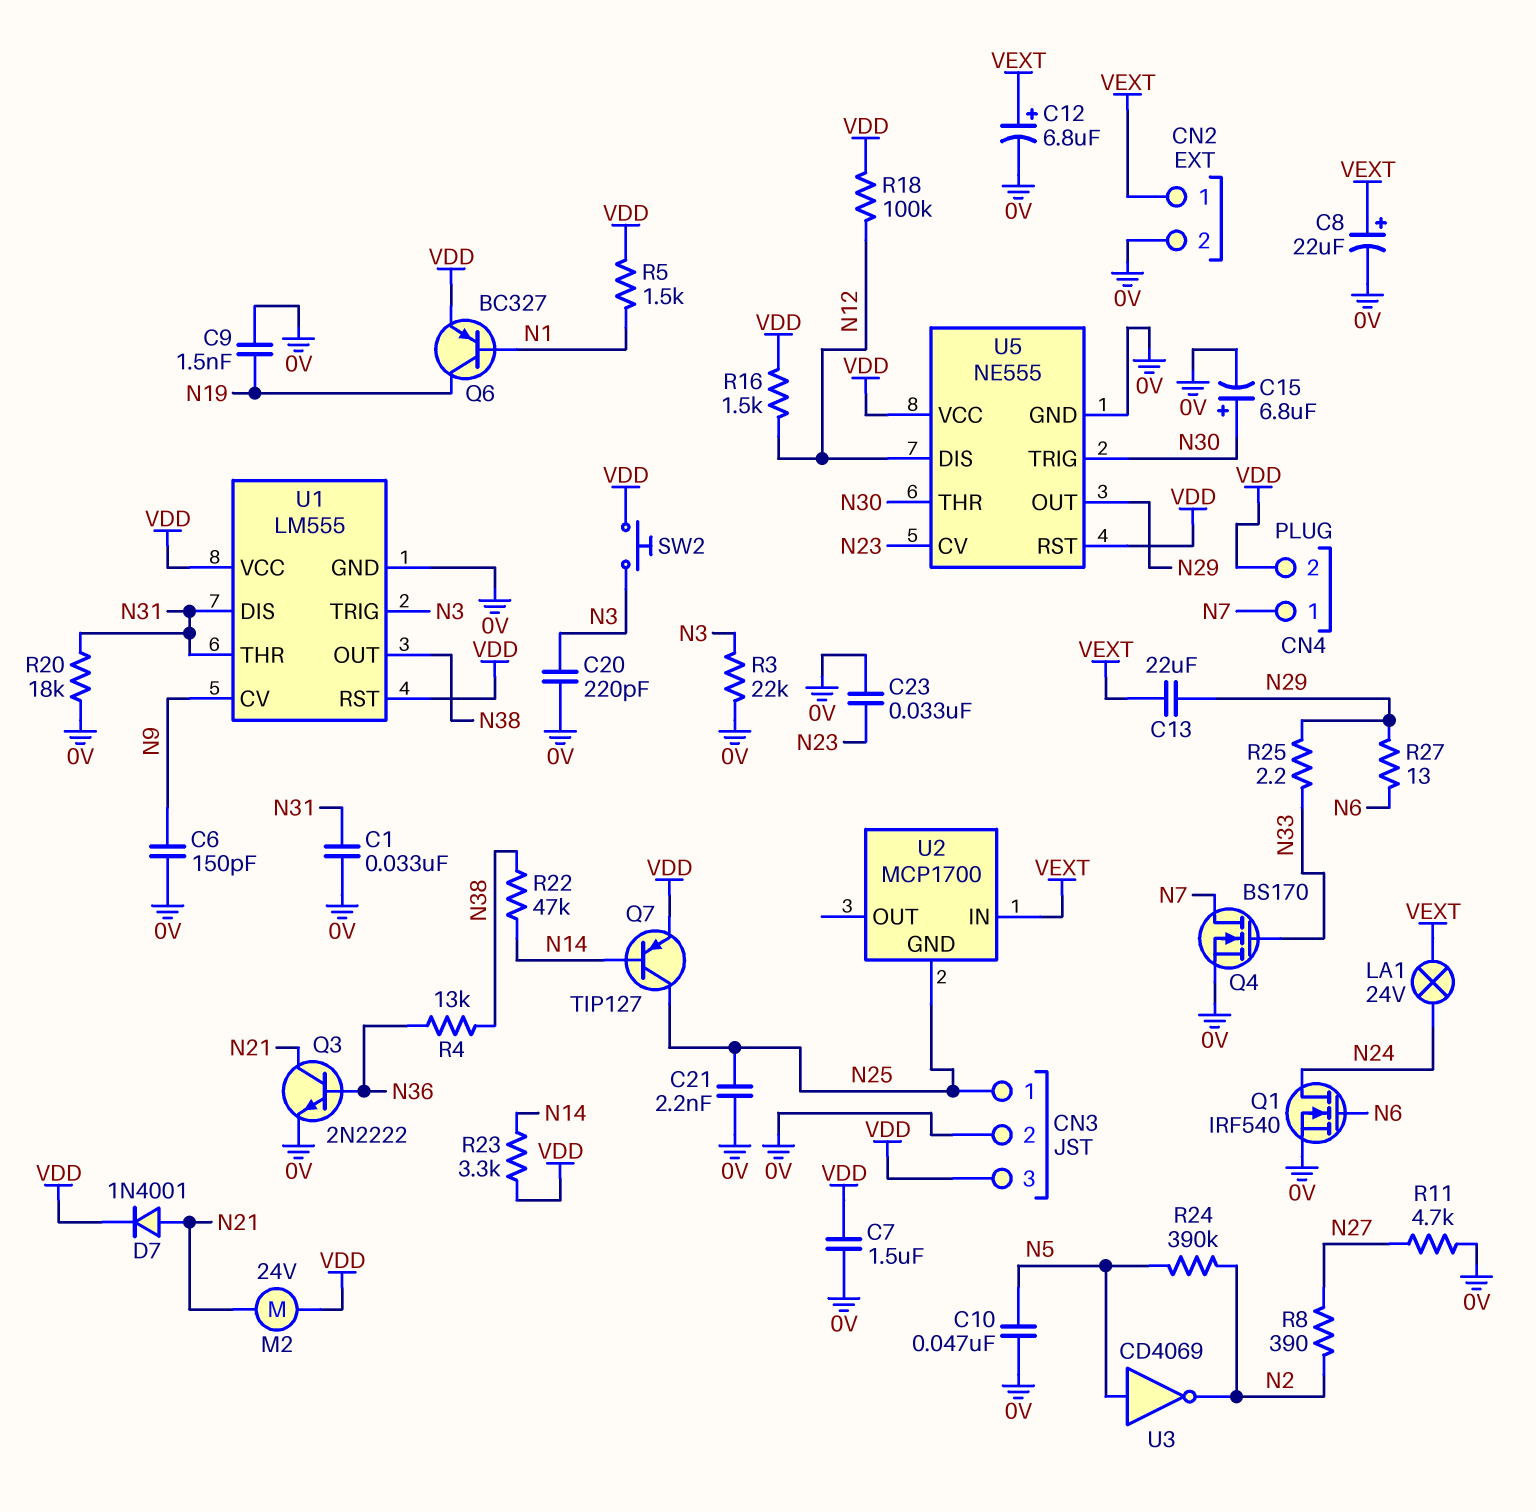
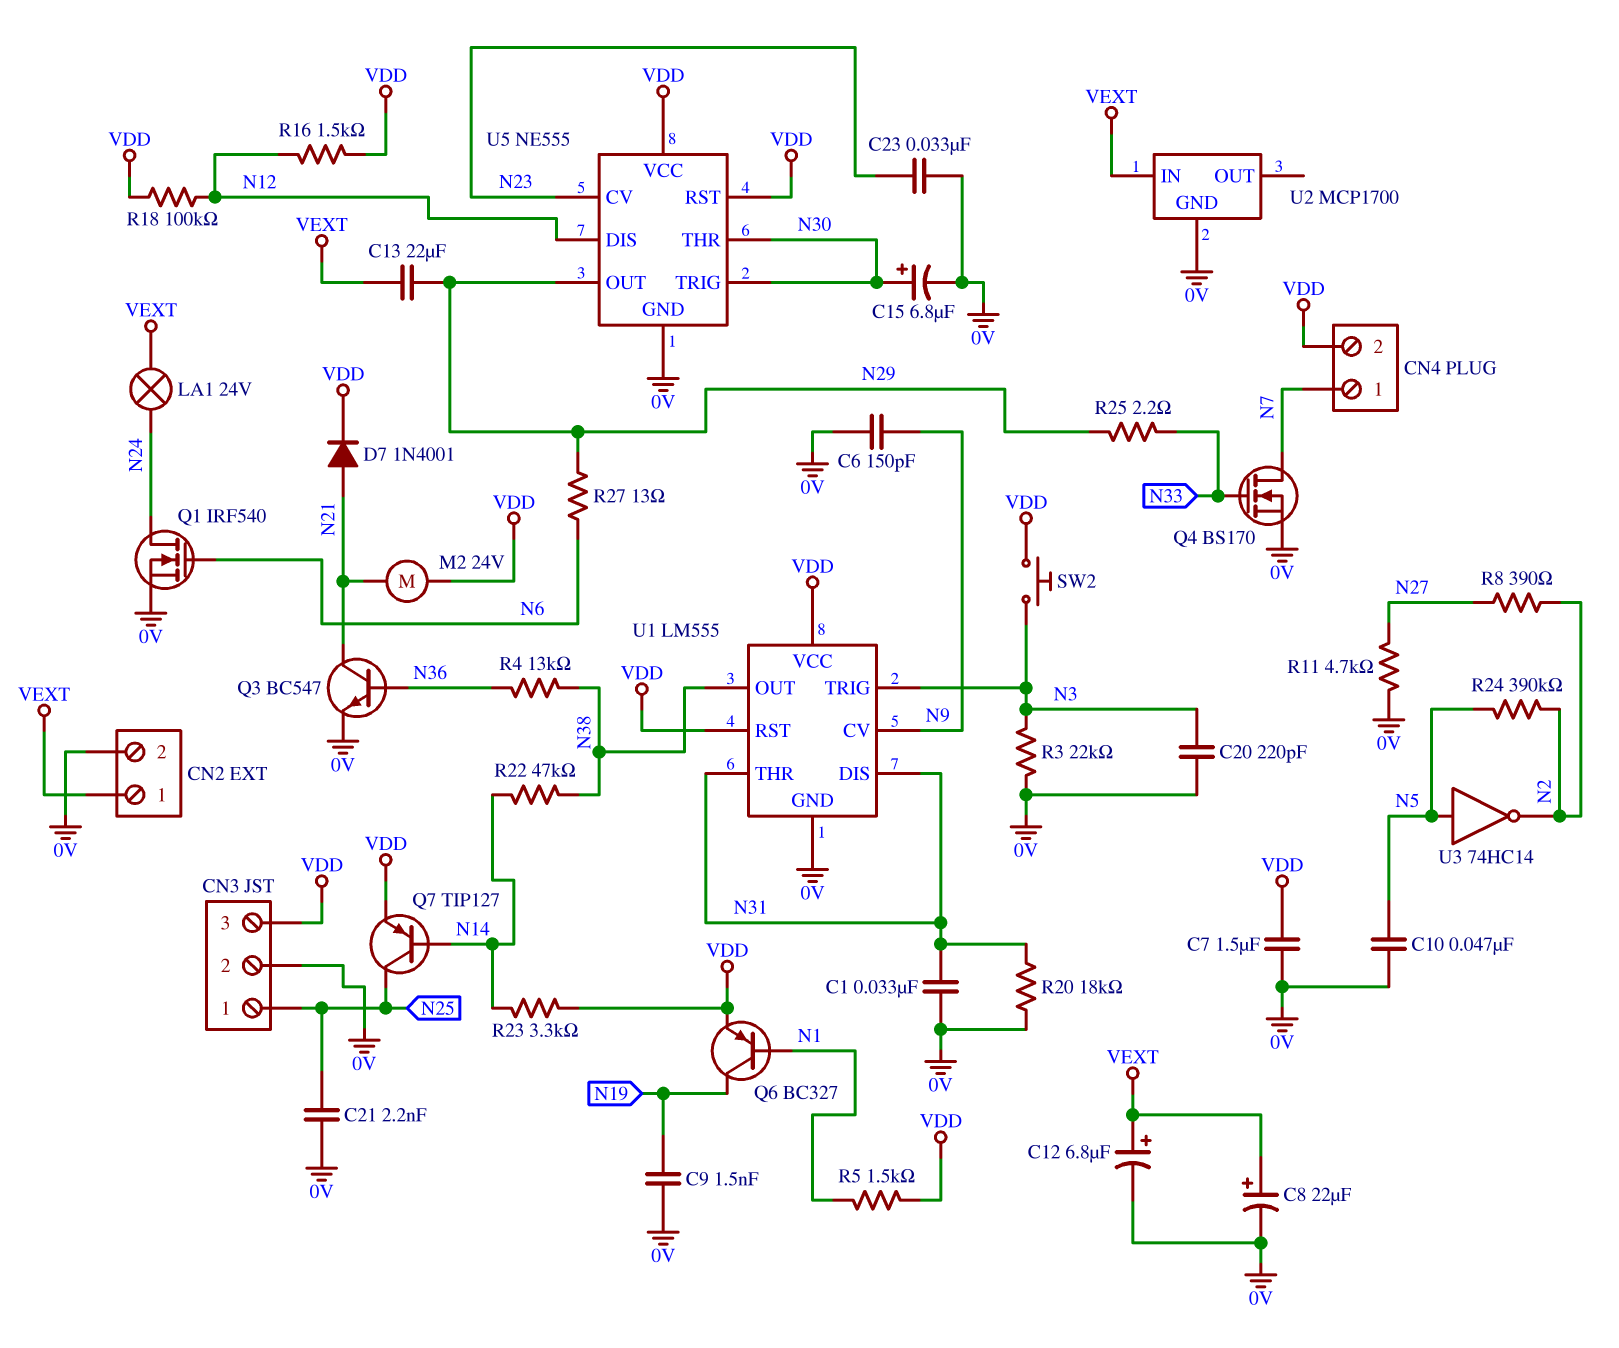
Q3: NPN 2N2222 (B N36, C N21, E 0V) -> NPN BC547 (B N36, C N21, E 0V)
U2 pin GND: N25 -> 0V
U3: NOT CD4069 (in N5, out N2) -> NOT 74HC14 (in N5, out N2)

